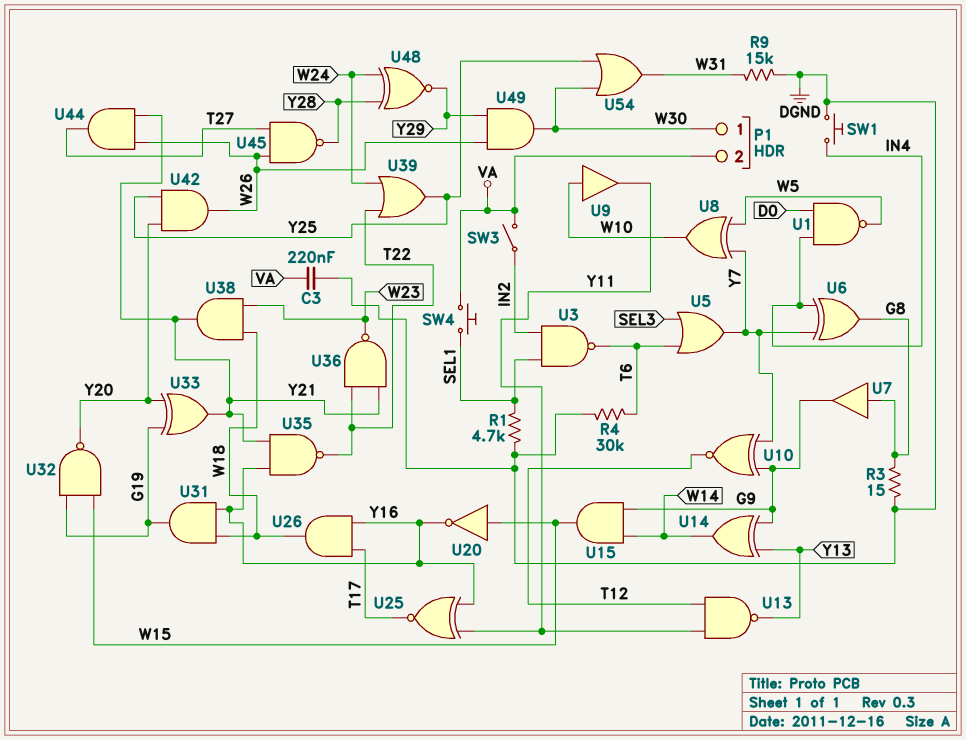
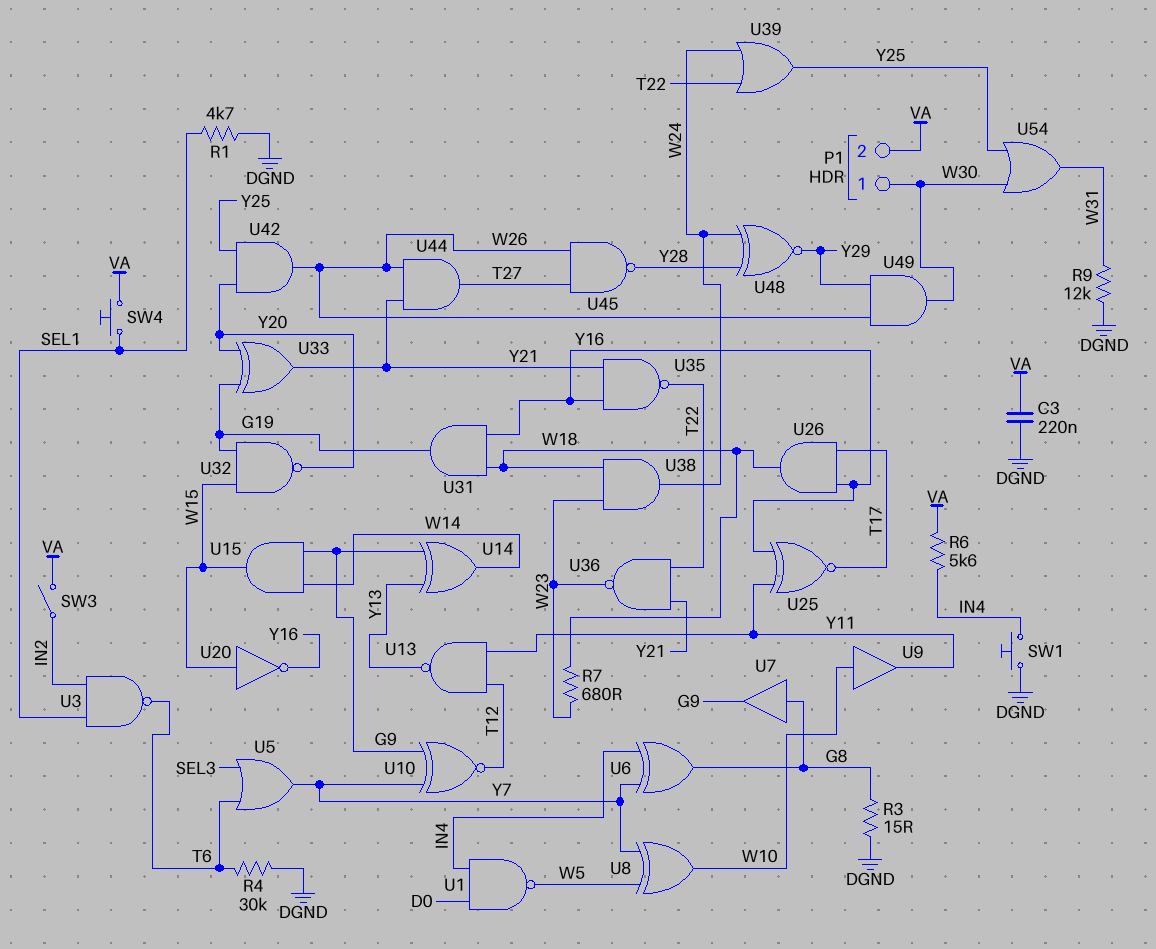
R6: none -> 5.6k (IN4, VA)
R7: none -> 680 (W18, W23)
R9: 15k (DGND, W31) -> 12k (DGND, W31)
U38: AND (in W18, in W23, out Y21) -> AND (in W18, in W23, out W24)

